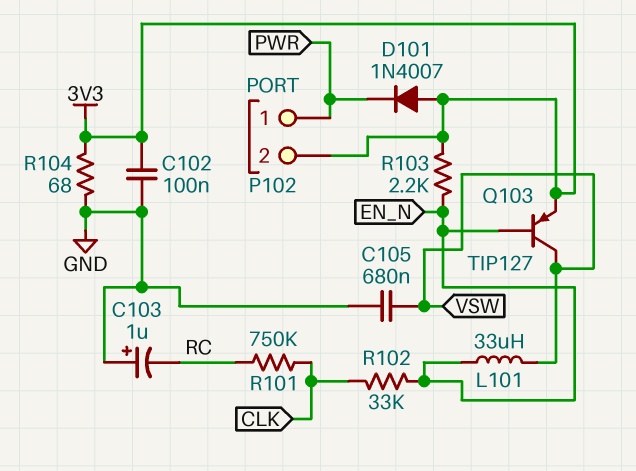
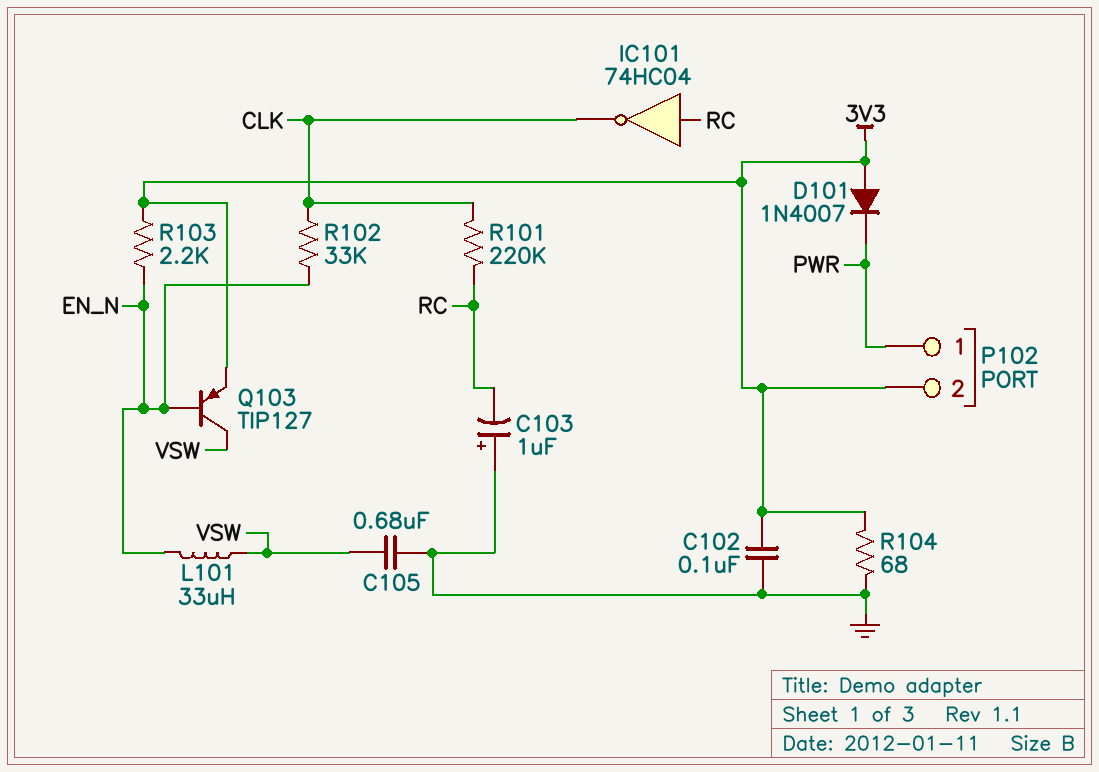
IC101: none -> NOT 74HC04 (in RC, out CLK)
R101: 750k (CLK, RC) -> 220k (CLK, RC)

